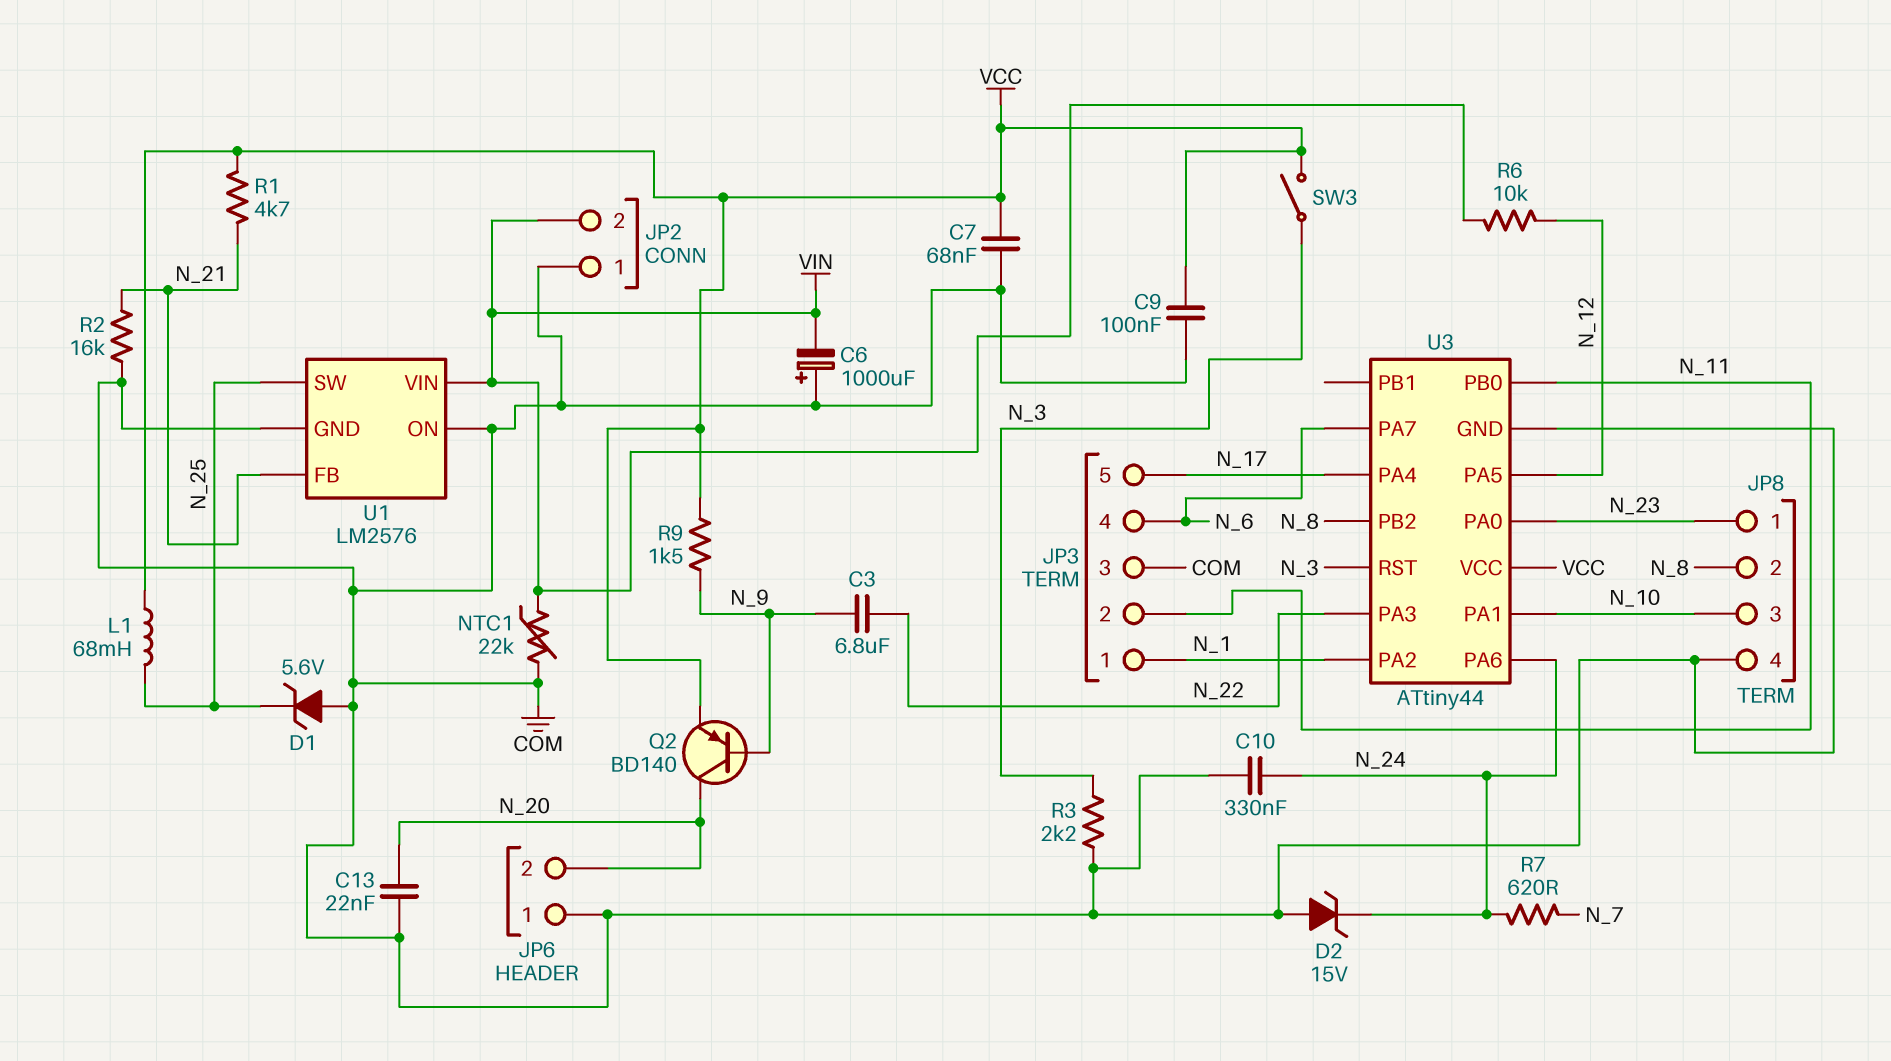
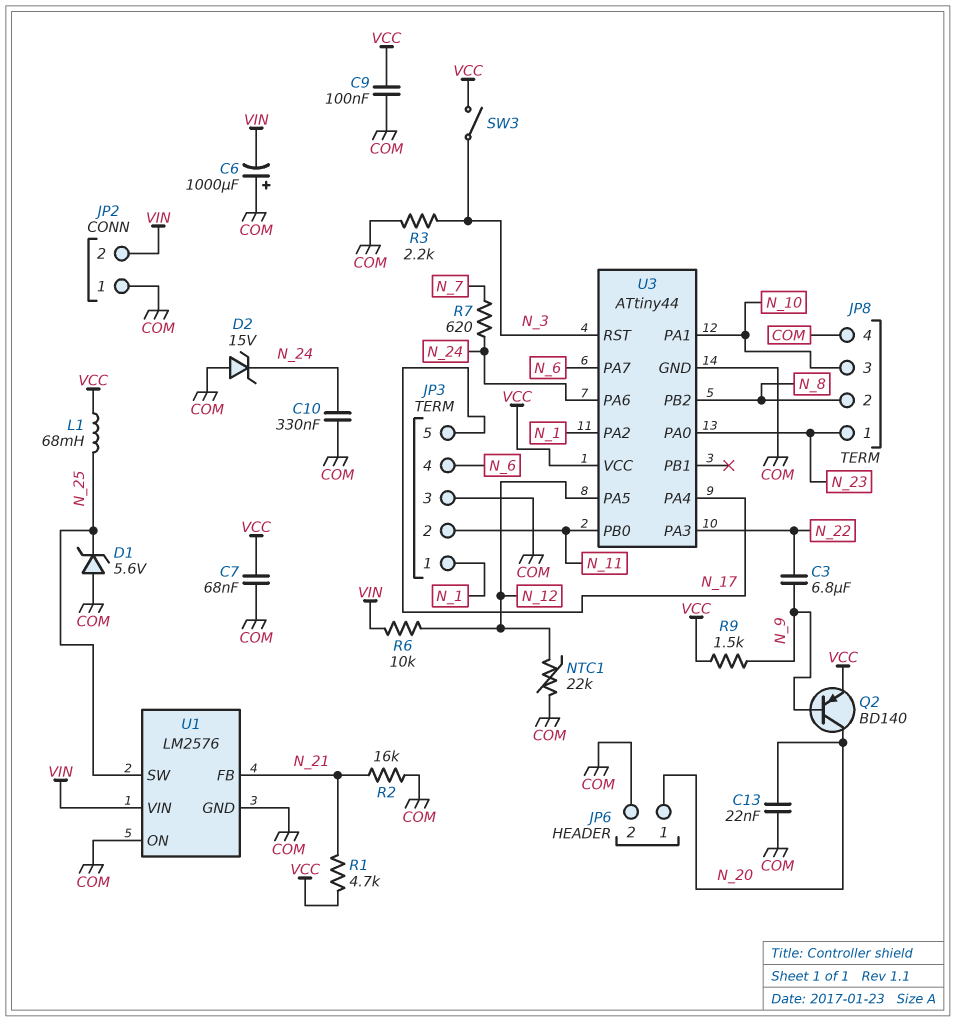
JP6 pin 1: COM -> N_20
JP6 pin 2: N_20 -> COM
NTC1: 22k (COM, VIN) -> 22k (COM, N_12)

